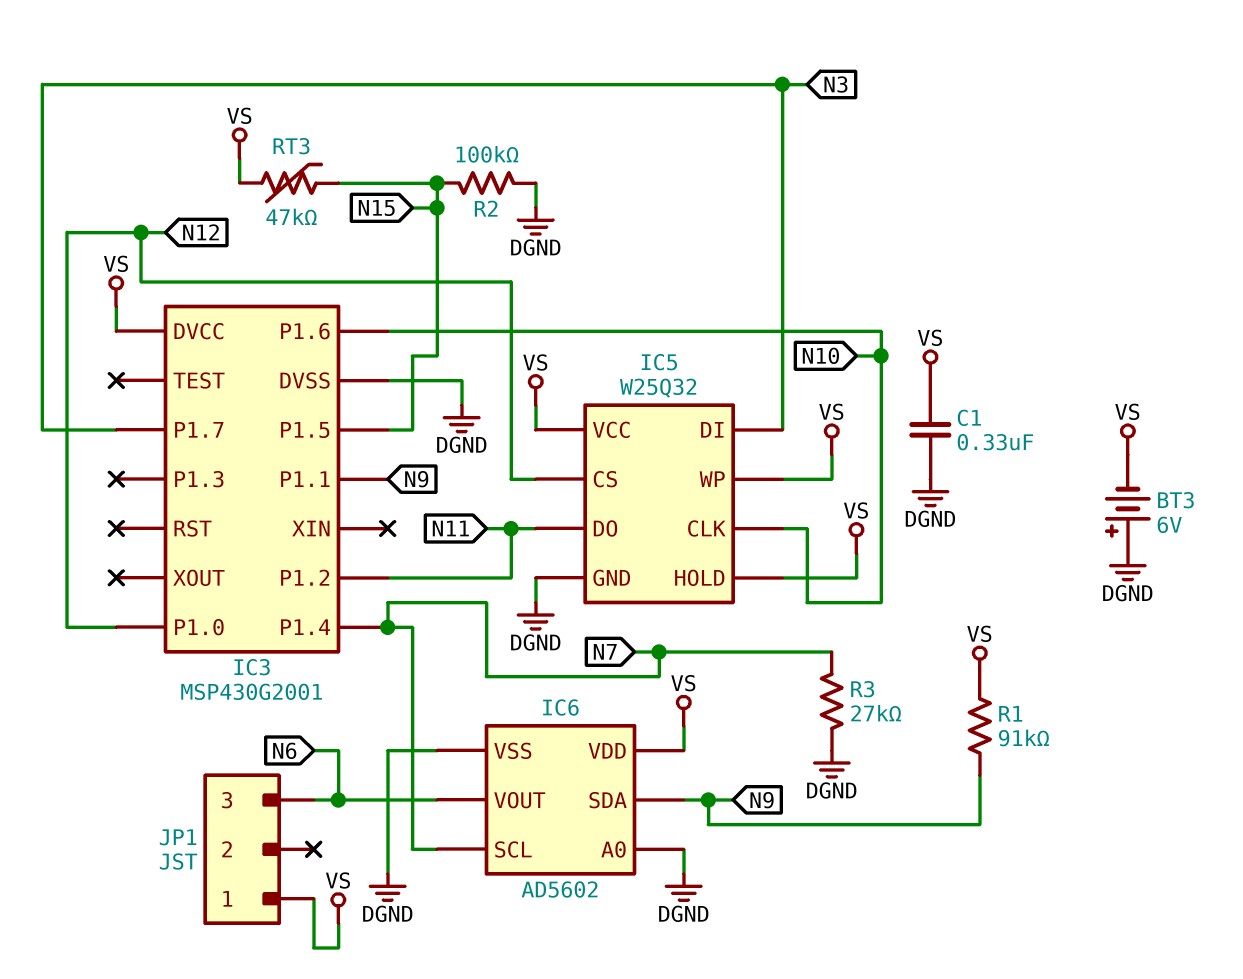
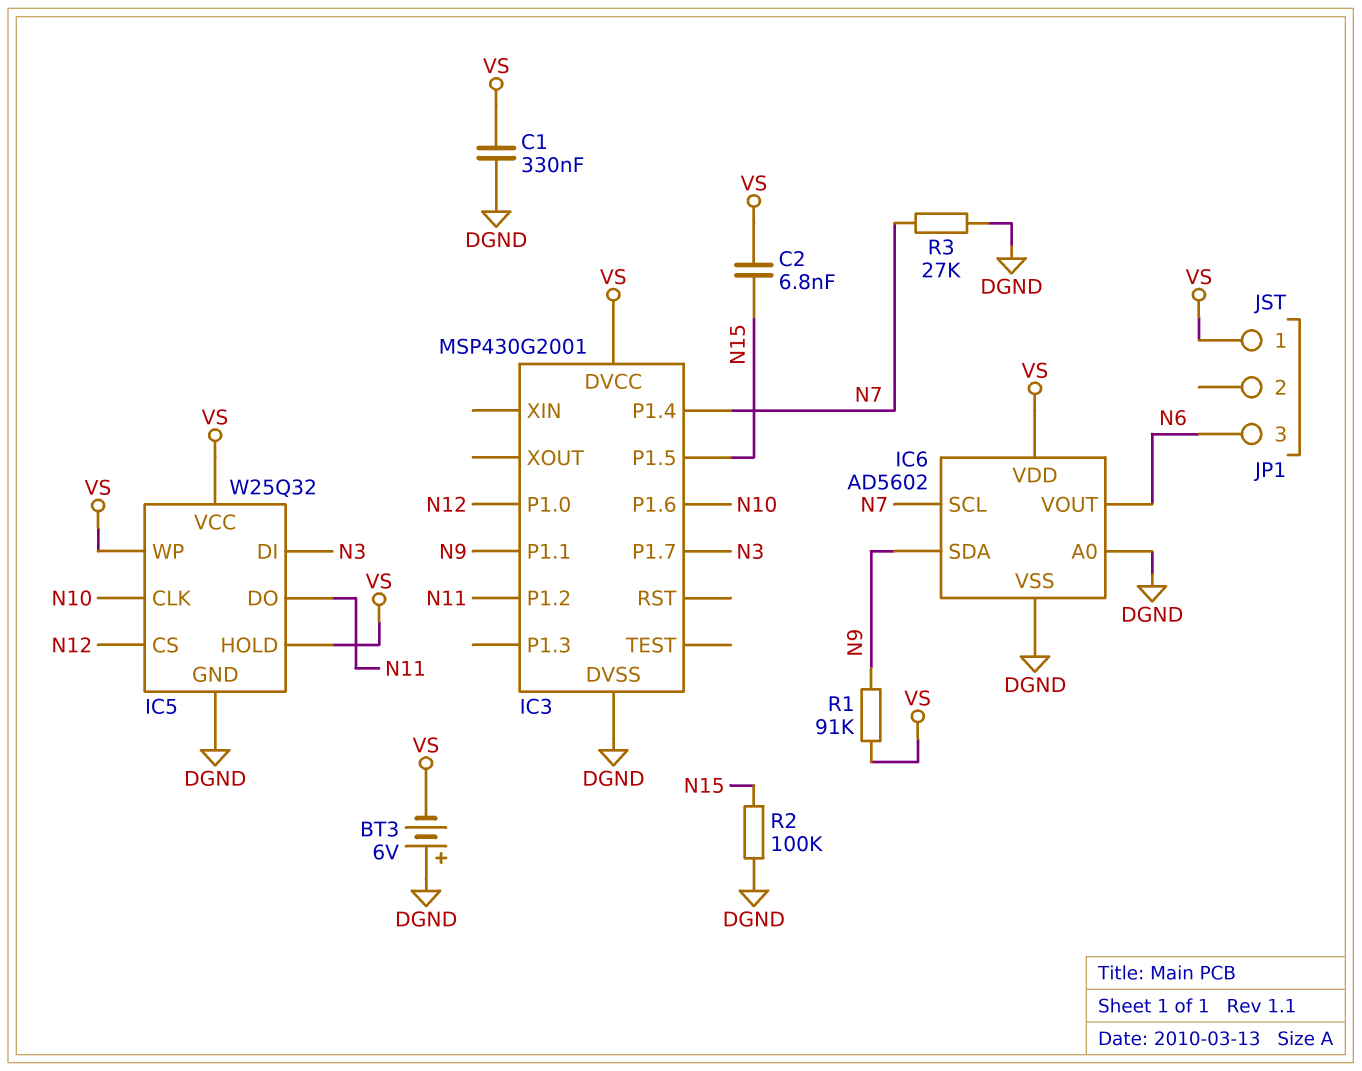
C2: none -> 6.8nF (N15, VS)
RT3: 47k (N15, VS) -> none

